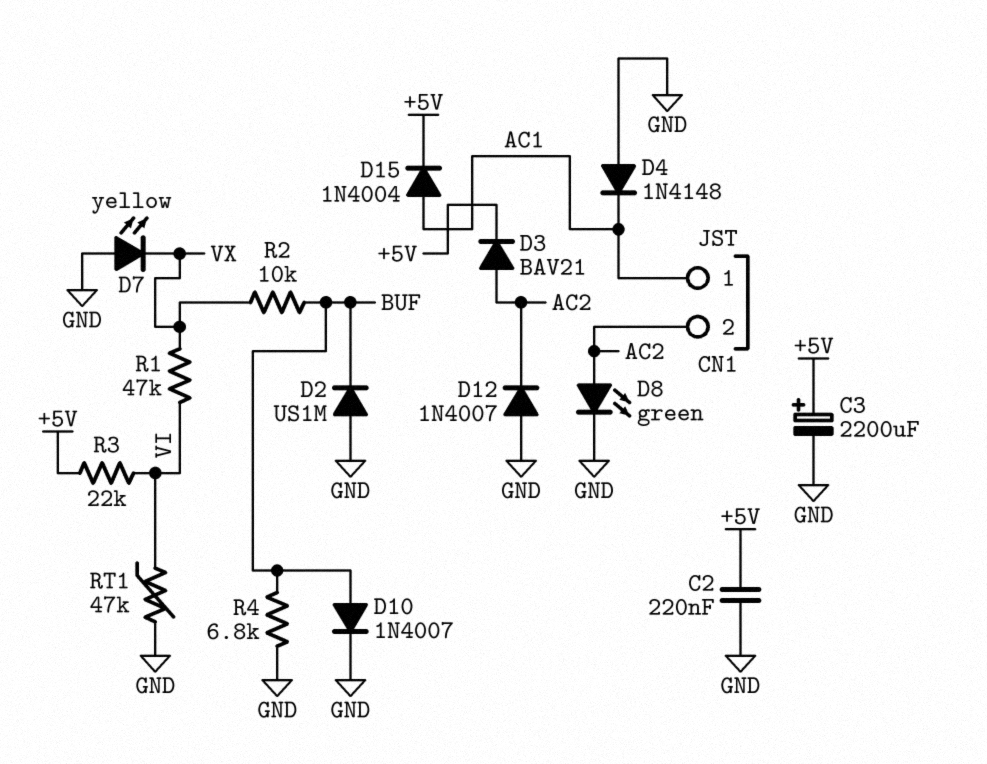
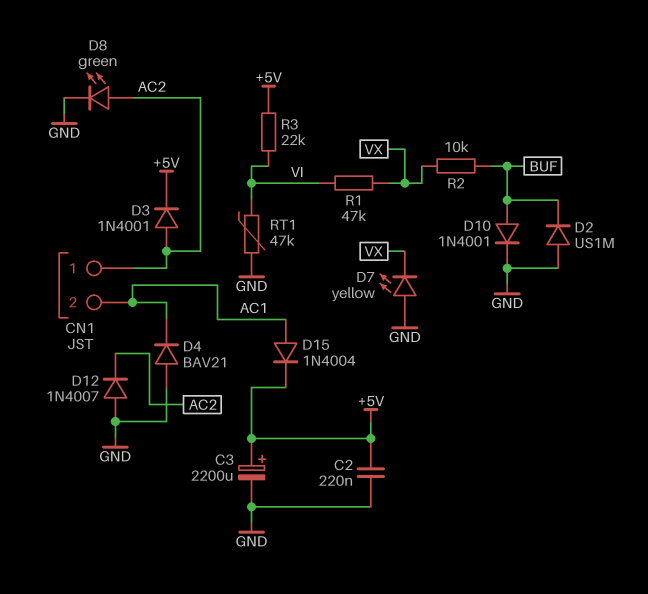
CN1 pin 1: AC1 -> AC2
CN1 pin 2: AC2 -> AC1
D3: diode BAV21 (A AC2, K +5V) -> diode 1N4001 (A AC2, K +5V)
D4: diode 1N4148 (A GND, K AC1) -> diode BAV21 (A GND, K AC1)
D10: diode 1N4007 (A BUF, K GND) -> diode 1N4001 (A BUF, K GND)
R4: 6.8k (BUF, GND) -> none

